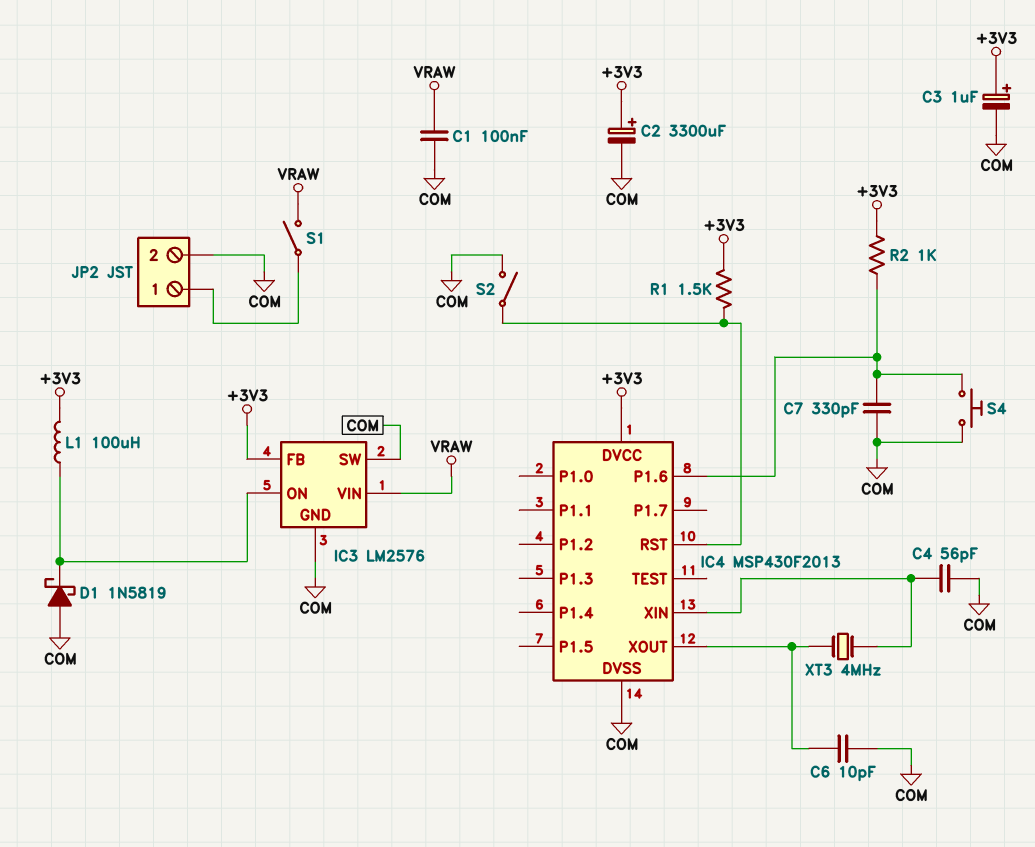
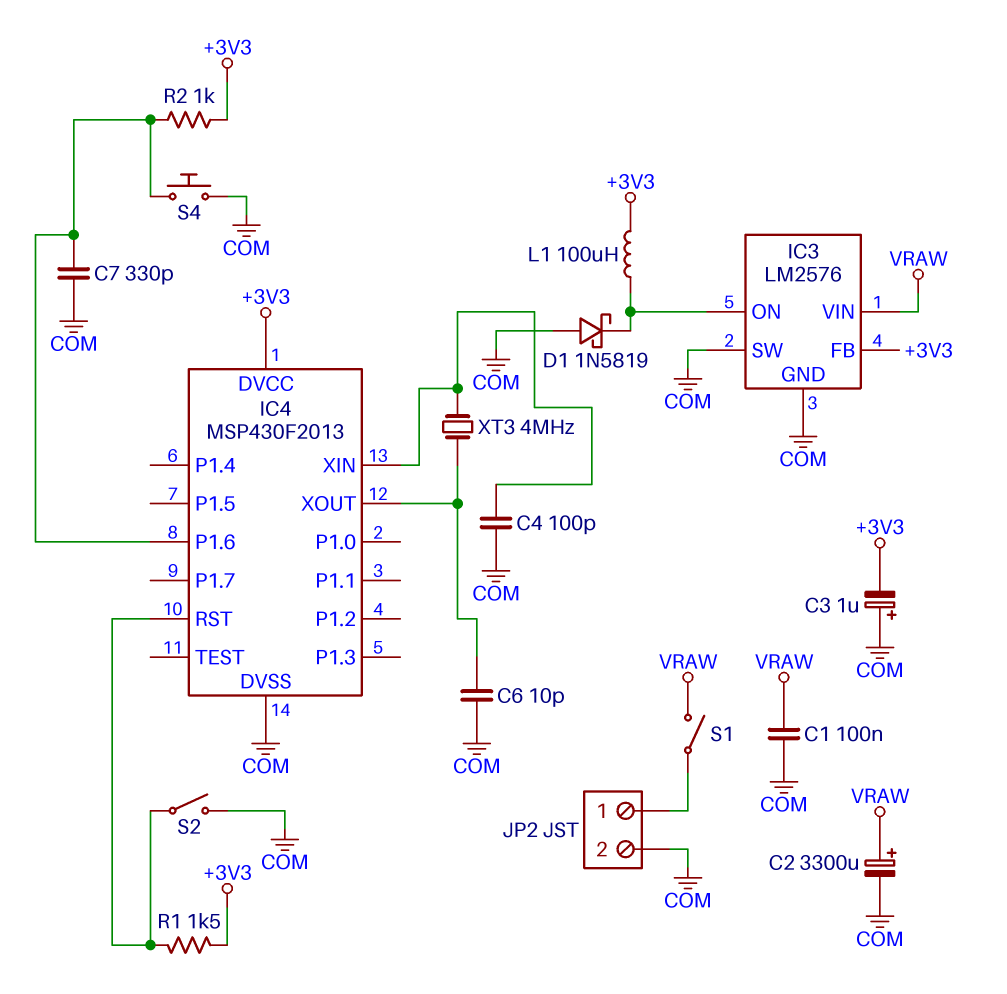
C2: 3300uF (plus +3V3, minus COM) -> 3300uF (plus VRAW, minus COM)
C3: 1uF (plus +3V3, minus COM) -> 1uF (plus COM, minus +3V3)
C4: 56pF (COM, IC4/XIN) -> 100pF (COM, IC4/XIN)

